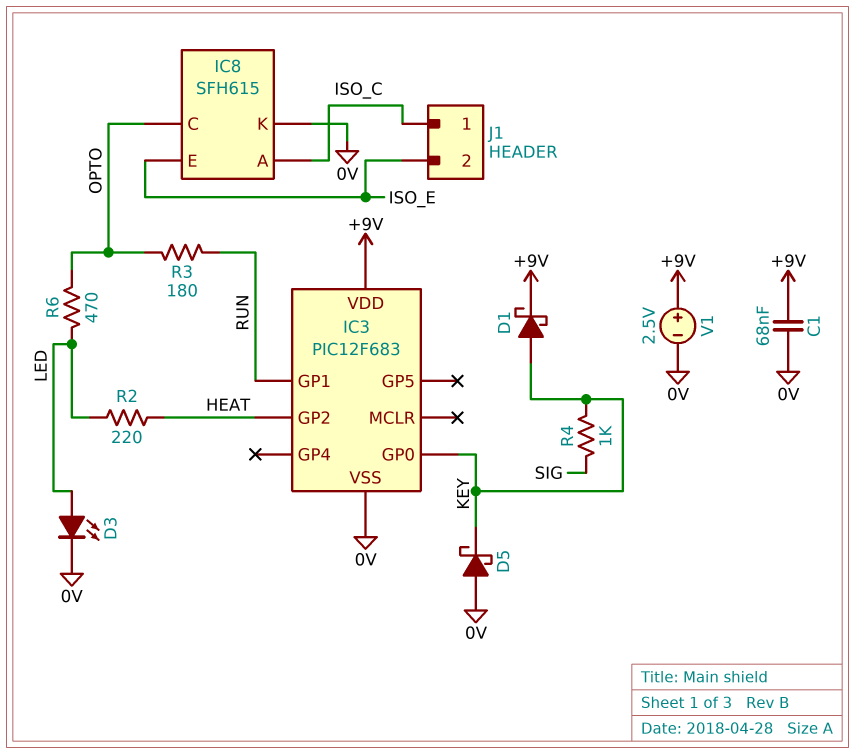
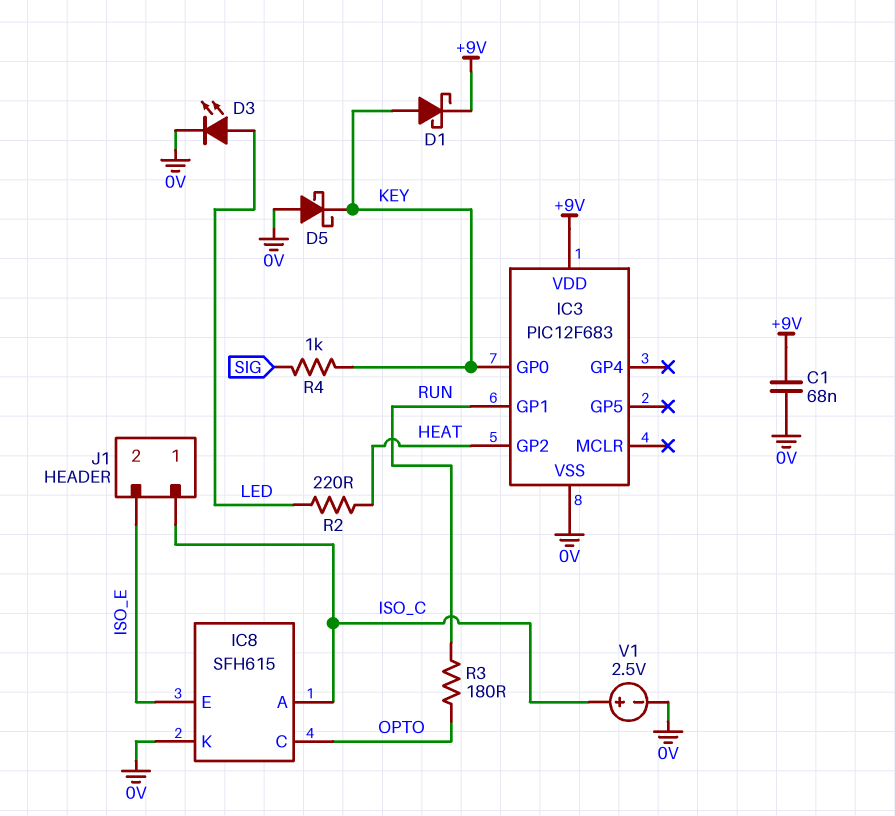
R6: 470 (LED, OPTO) -> none
V1: 2.5V (plus +9V, minus 0V) -> 2.5V (plus ISO_C, minus 0V)

